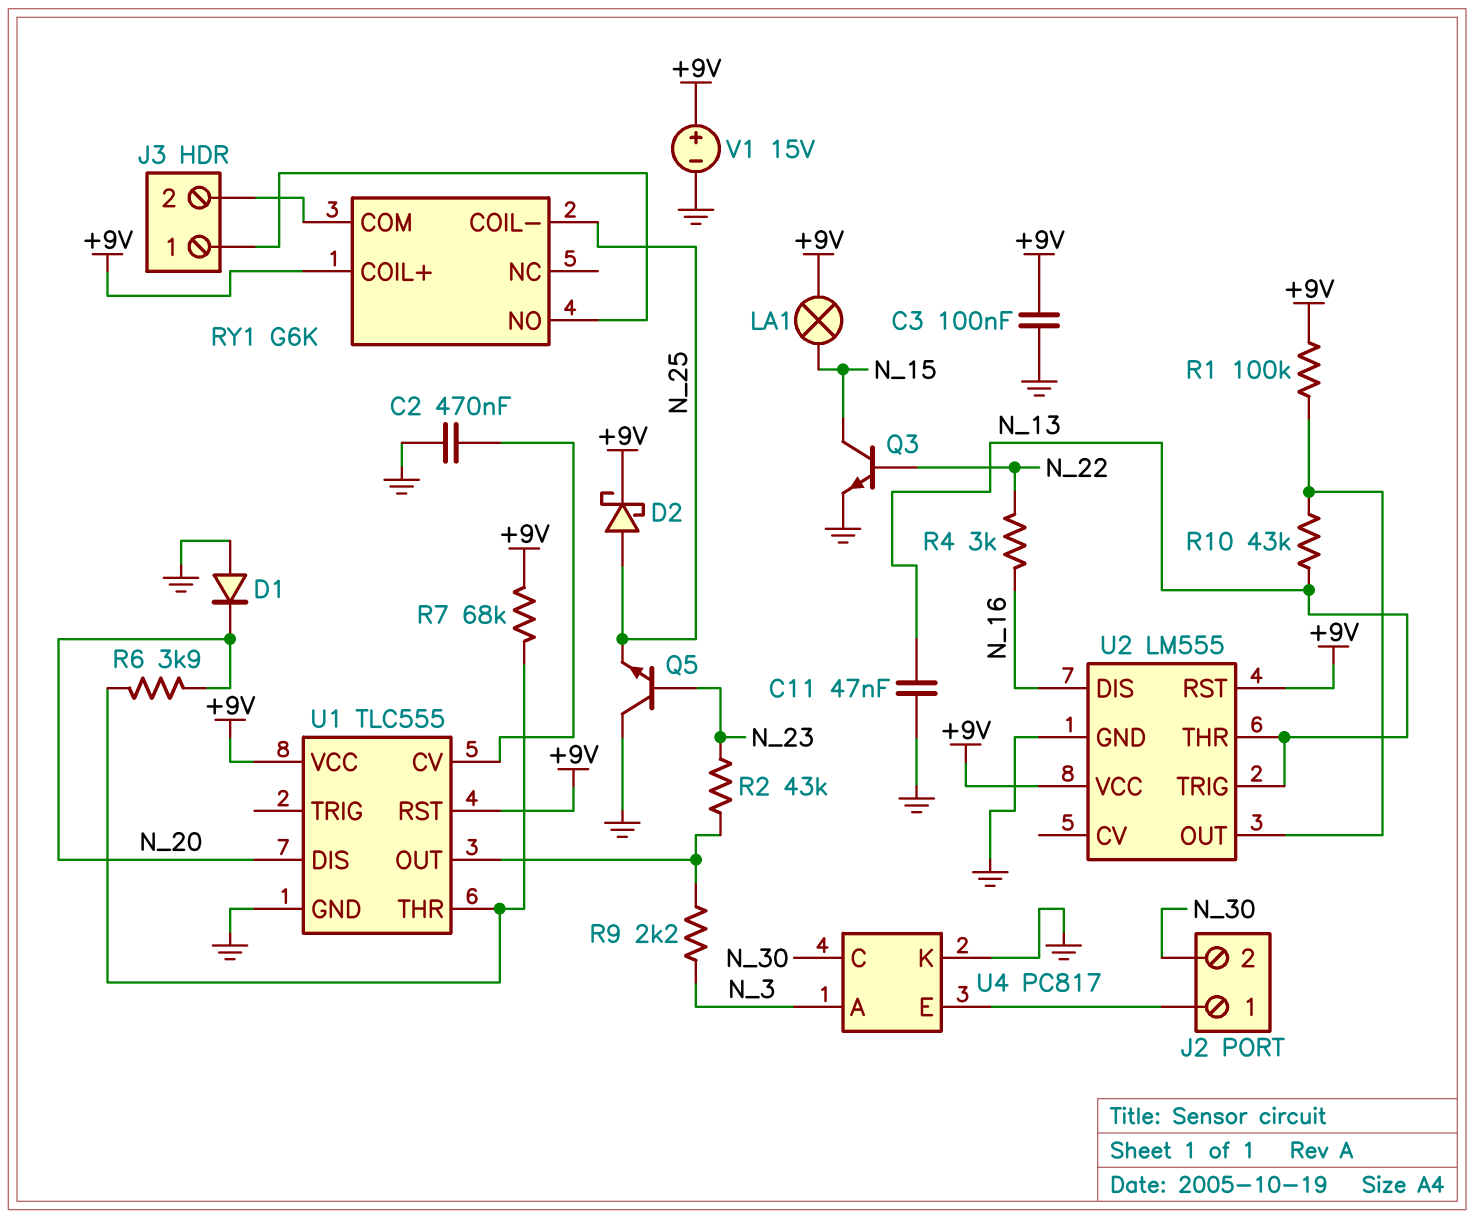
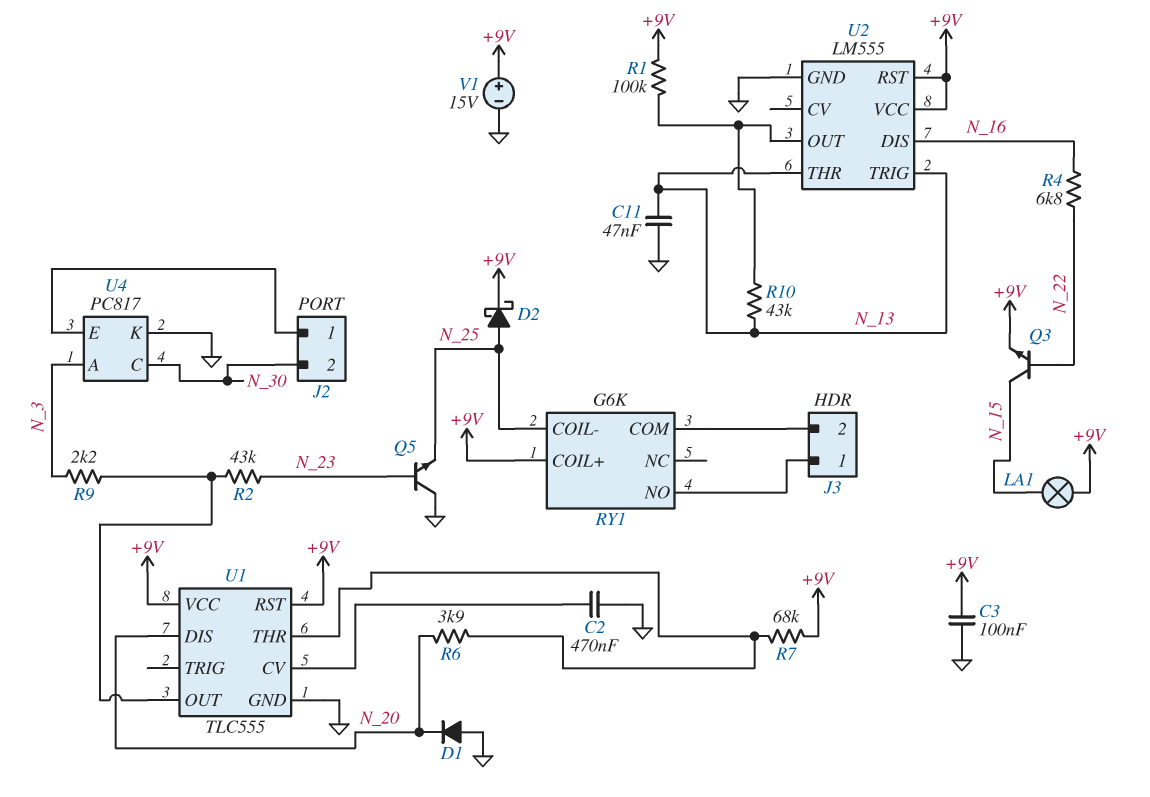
Q3: NPN (B N_22, C N_15, E GND) -> NPN (B N_22, C N_15, E +9V)
R4: 3k (N_16, N_22) -> 6.8k (N_16, N_22)

